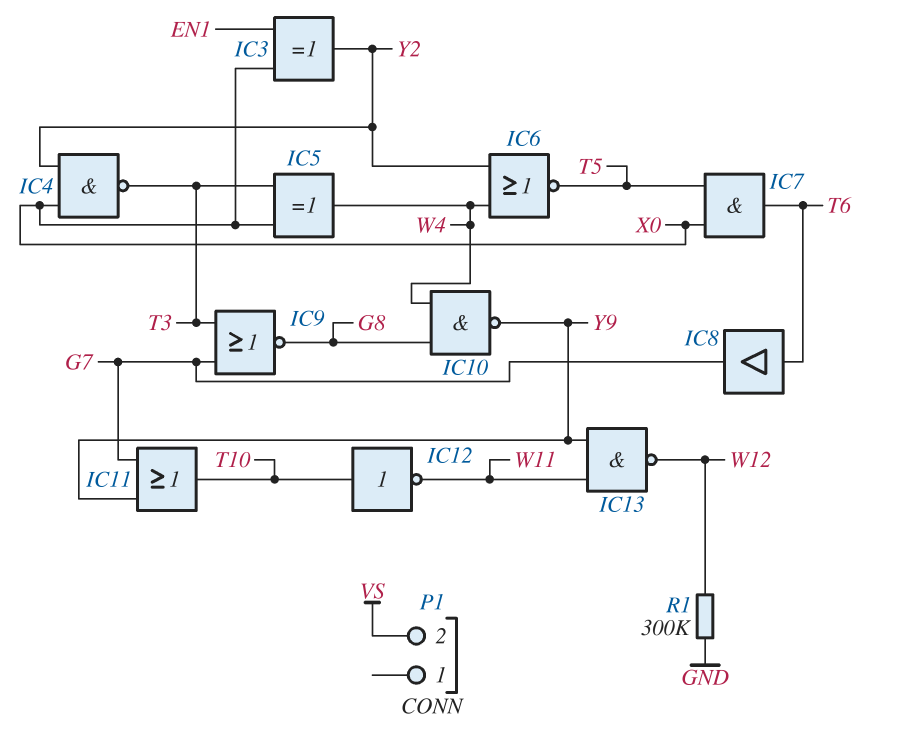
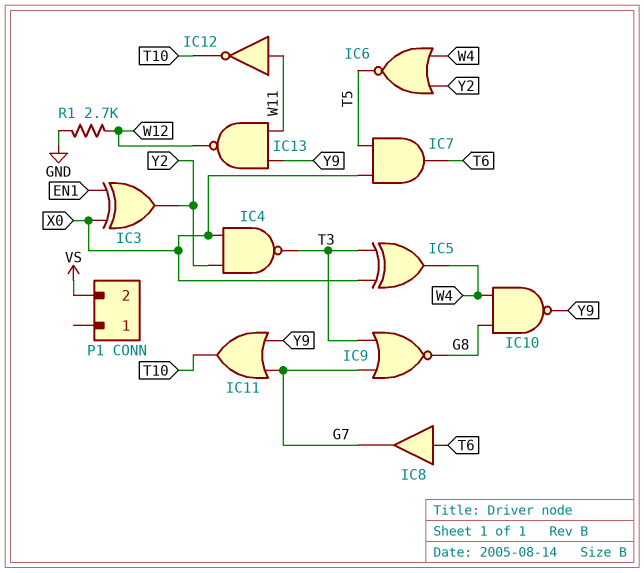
IC12: NOT (in T10, out W11) -> NOT (in W11, out T10)
R1: 300k (GND, W12) -> 2.7k (GND, W12)

